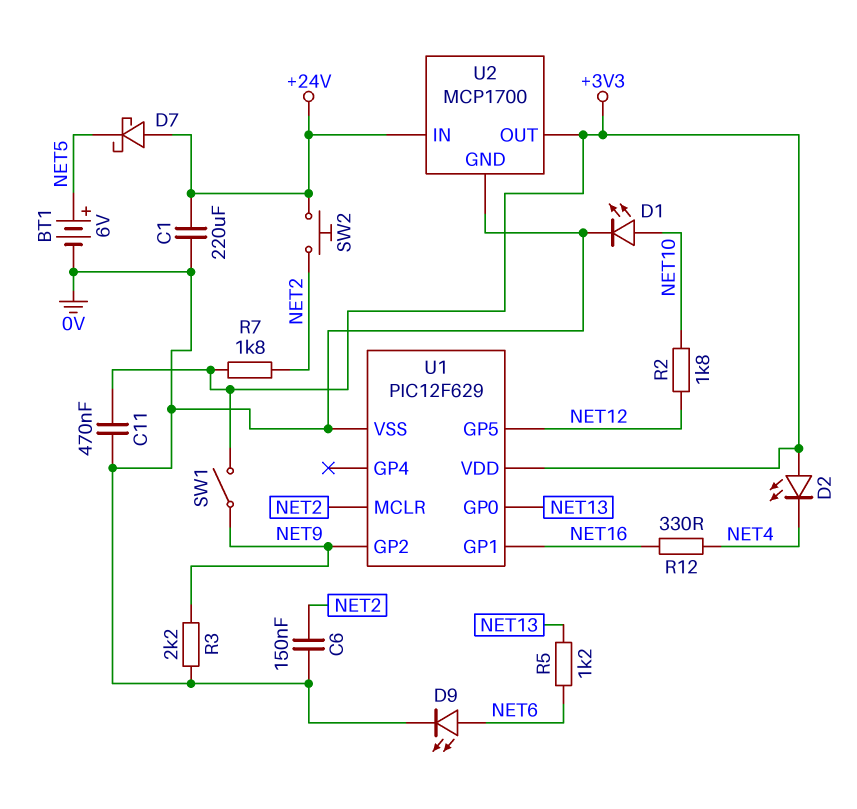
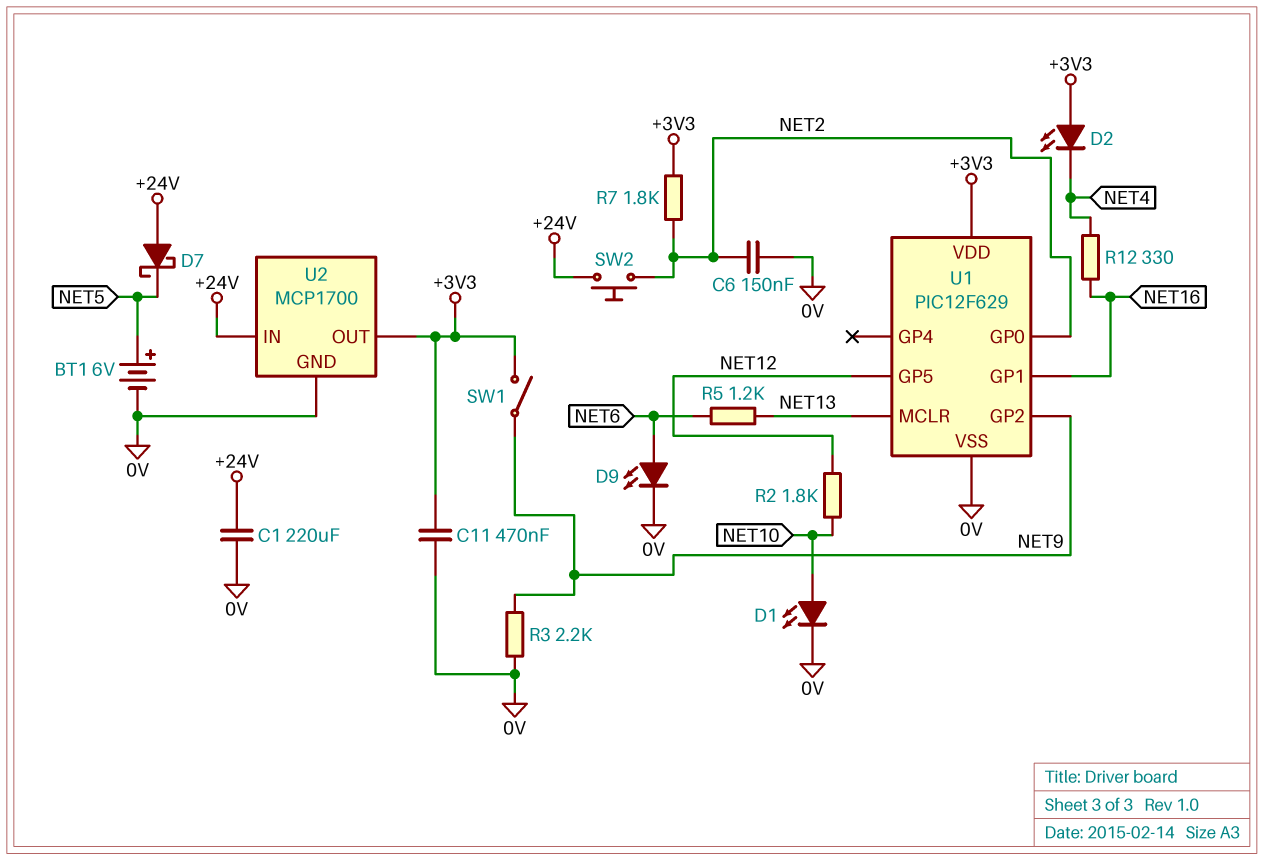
U1 pin GP0: NET13 -> NET2
U1 pin MCLR: NET2 -> NET13

